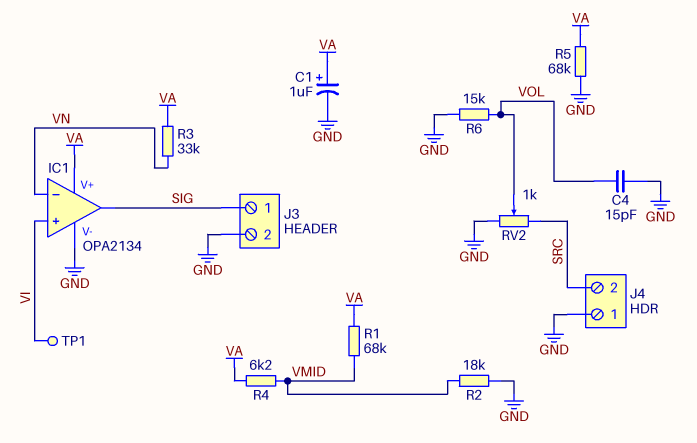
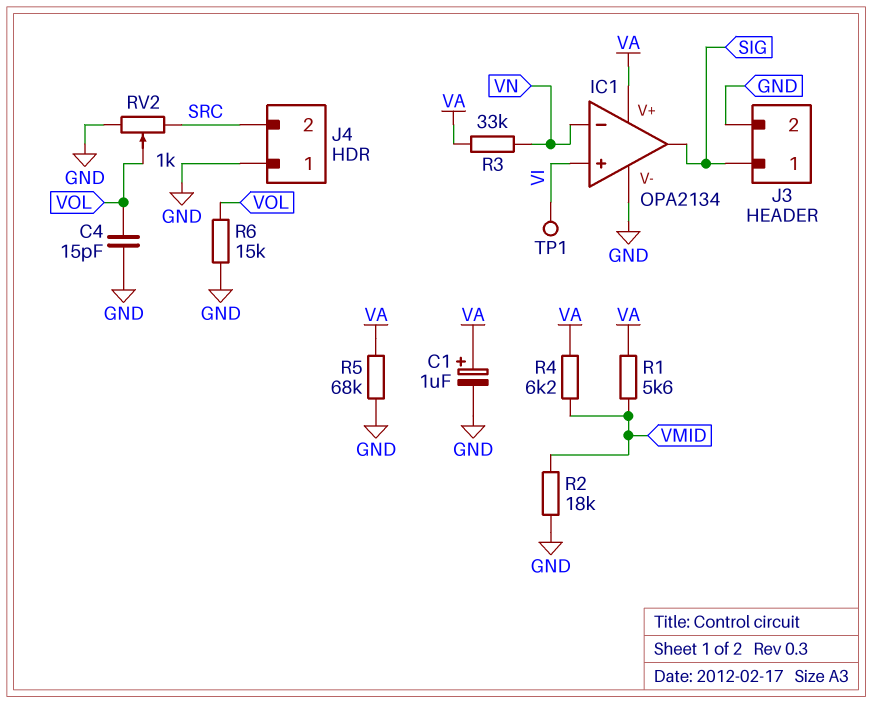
R1: 68k (VA, VMID) -> 5.6k (VA, VMID)

